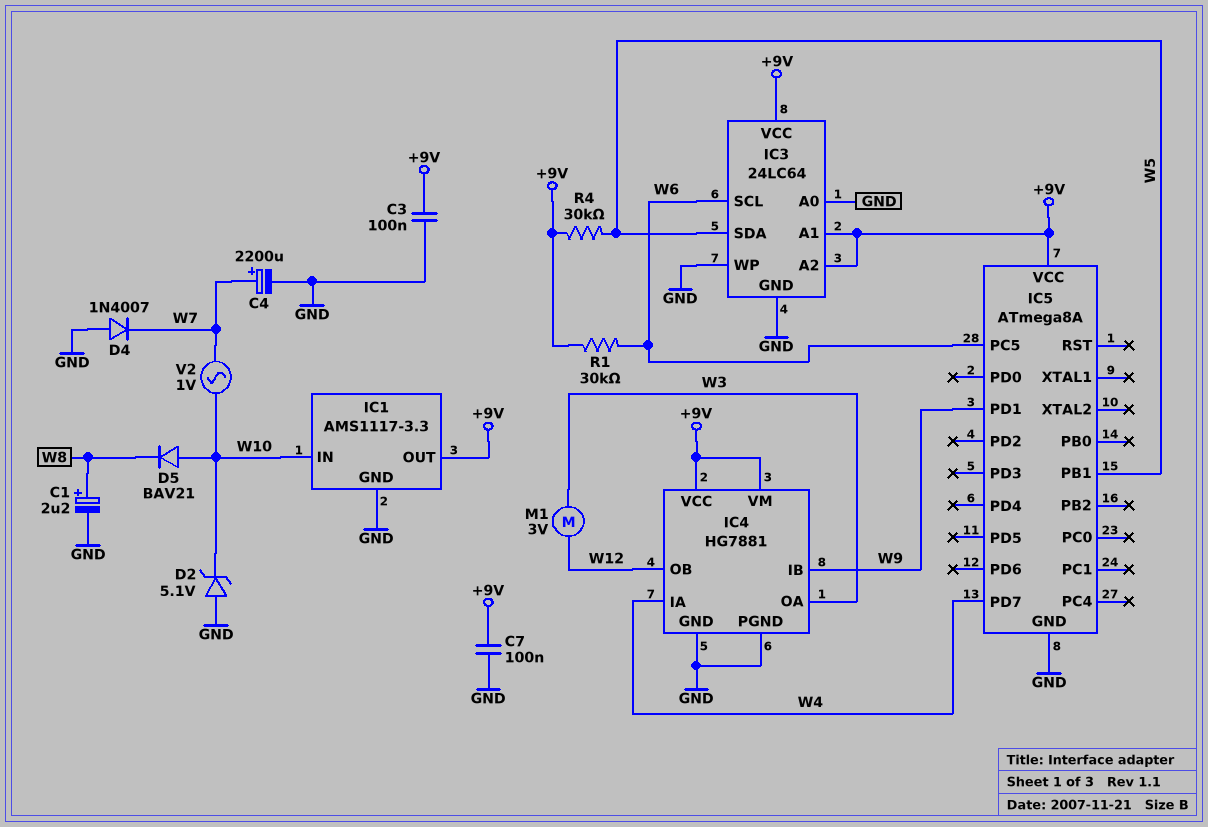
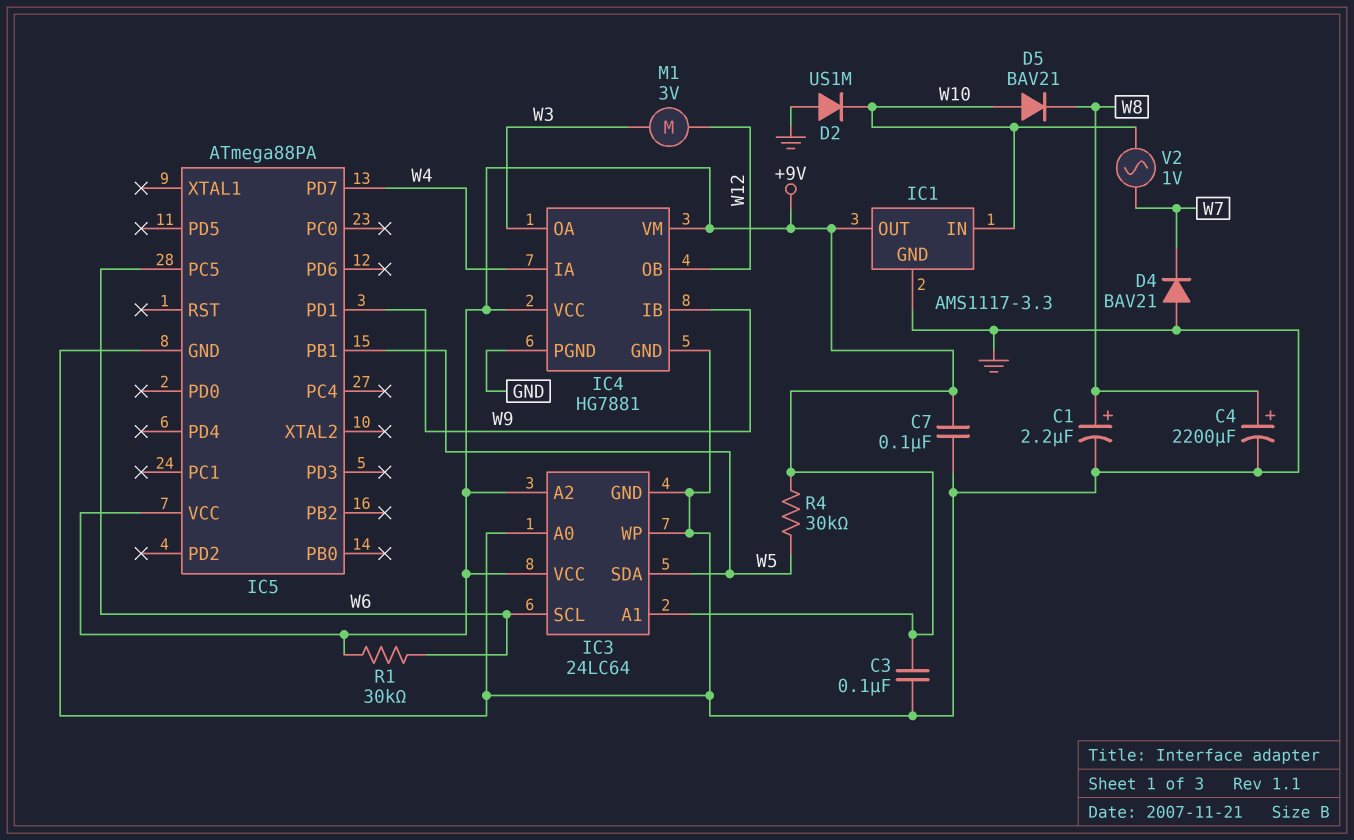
C4: 2200uF (plus W7, minus GND) -> 2200uF (plus W8, minus GND)
D2: zener 5.1V (A GND, K W10) -> diode US1M (A GND, K W10)
D4: diode 1N4007 (A GND, K W7) -> diode BAV21 (A GND, K W7)
IC5: ATmega8A -> ATmega88PA

